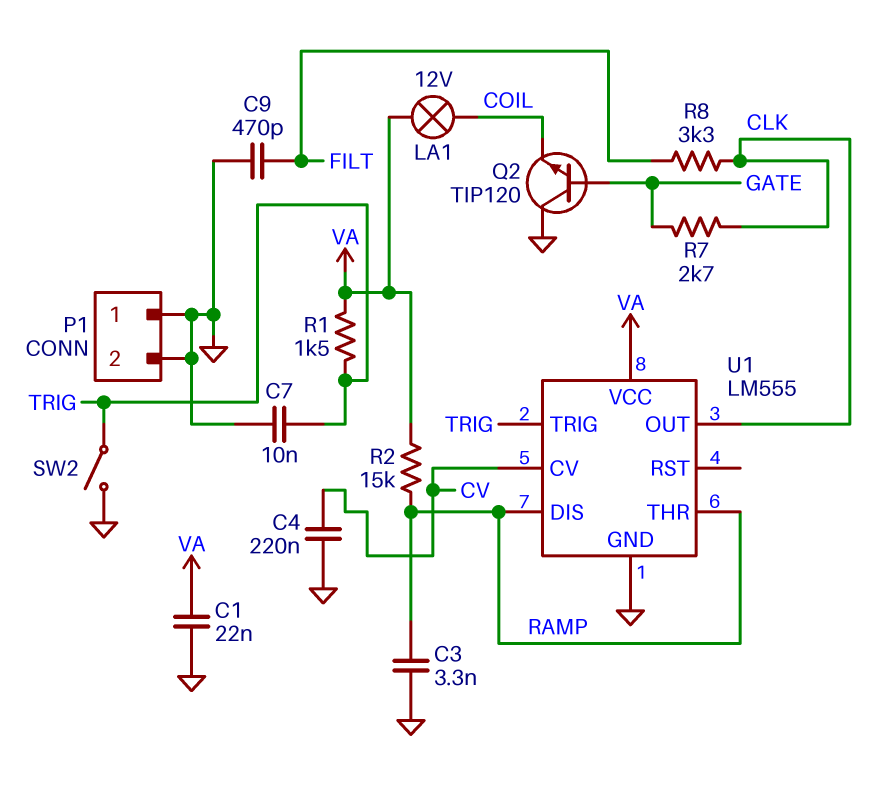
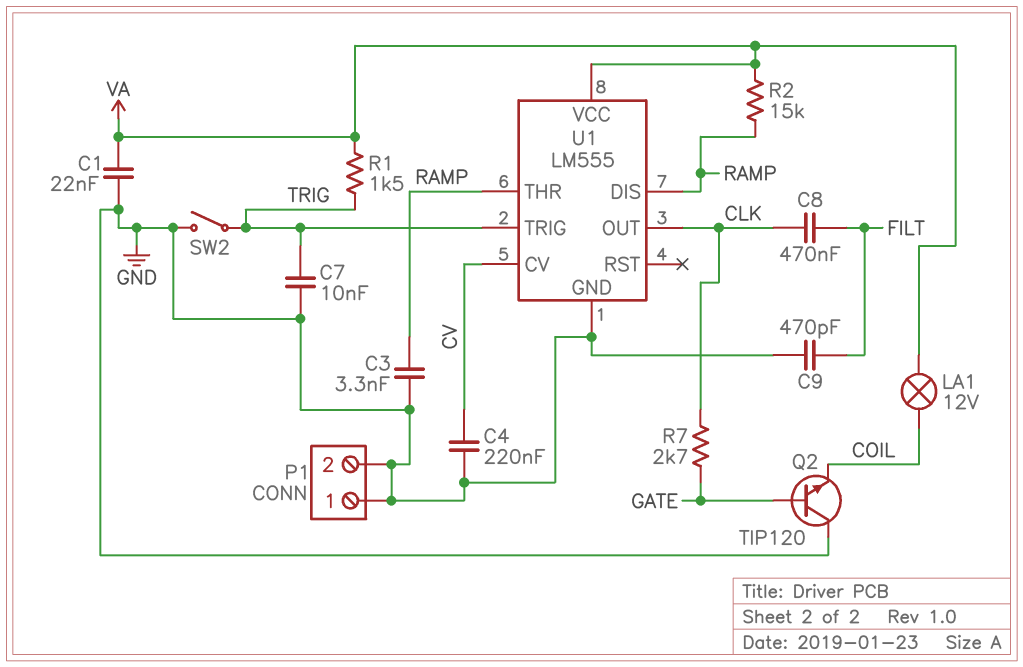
C8: none -> 470nF (CLK, FILT)
R8: 3.3k (CLK, FILT) -> none

